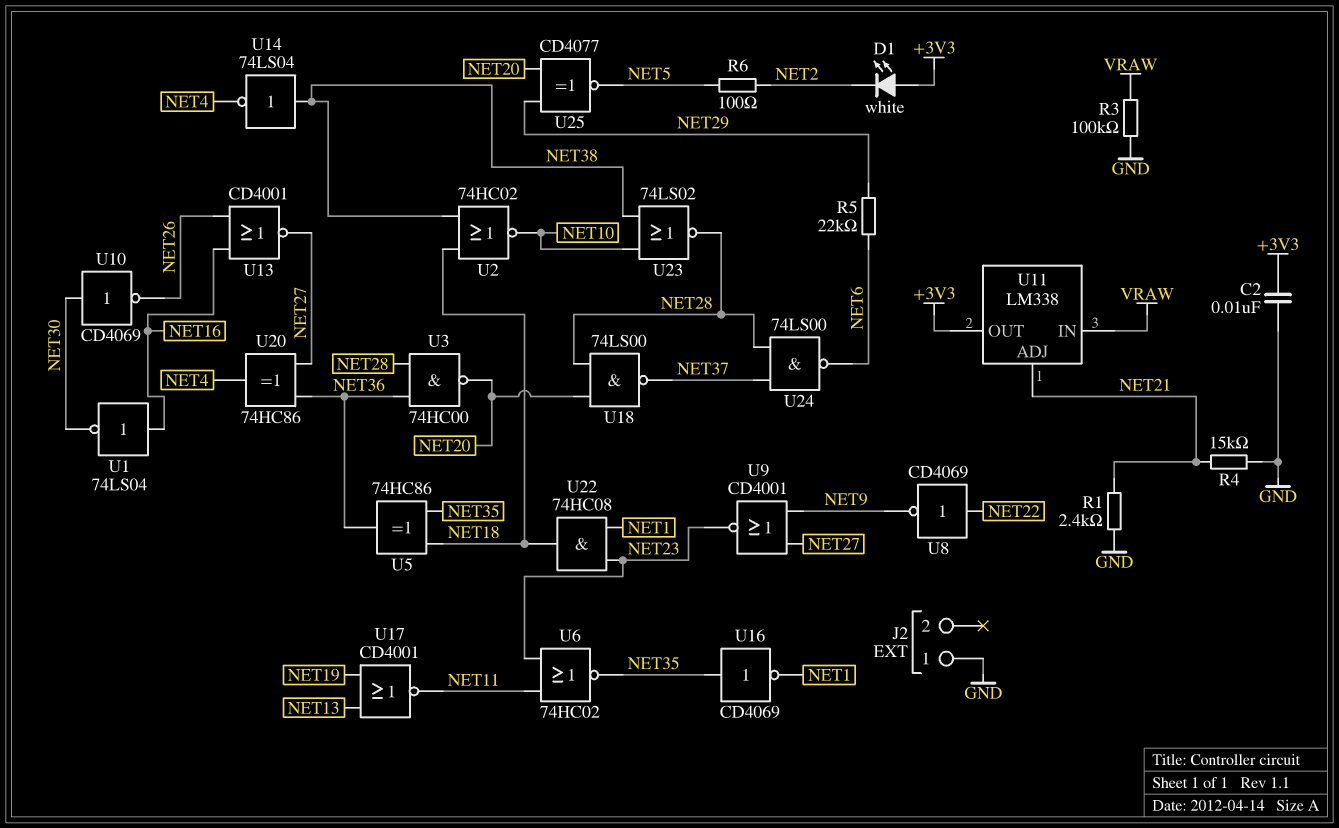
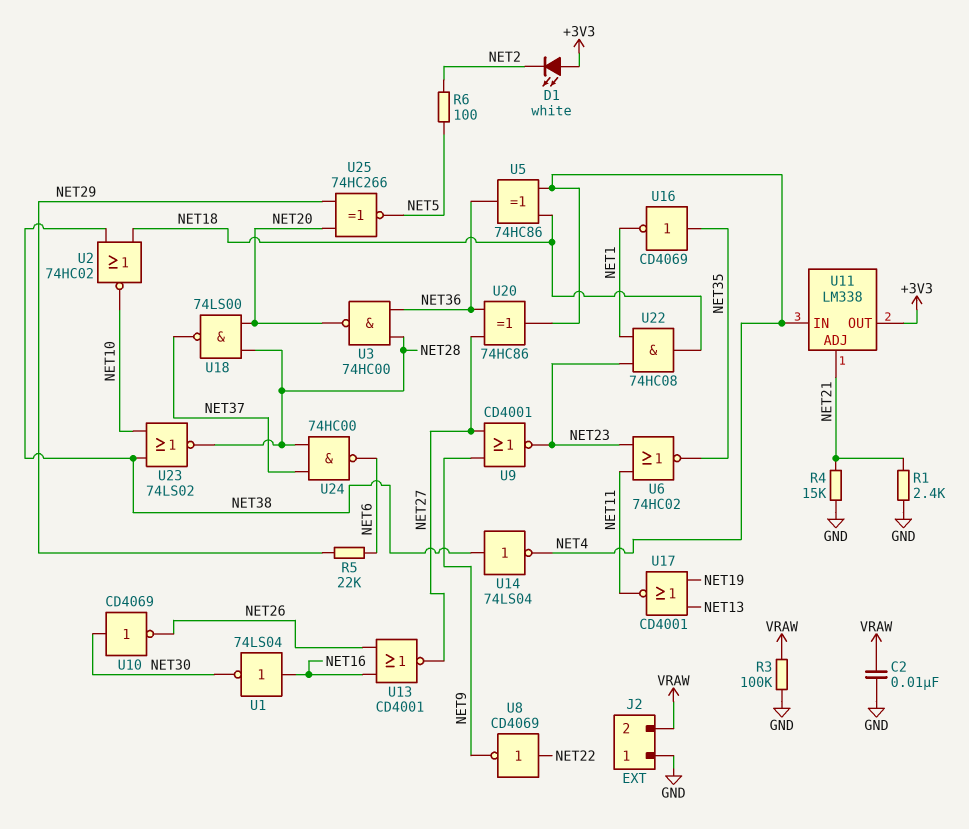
C2: 10nF (+3V3, GND) -> 10nF (GND, VRAW)
J2 pin 2: none -> VRAW
U5: XOR 74HC86 (in NET18, in NET35, out NET36) -> XOR 74HC86 (in NET4, in NET18, out NET36)
U11 pin IN: VRAW -> NET4
U24: NAND 74LS00 (in NET28, in NET37, out NET6) -> NAND 74HC00 (in NET28, in NET37, out NET6)
U25: XNOR CD4077 (in NET20, in NET29, out NET5) -> XNOR 74HC266 (in NET20, in NET29, out NET5)

